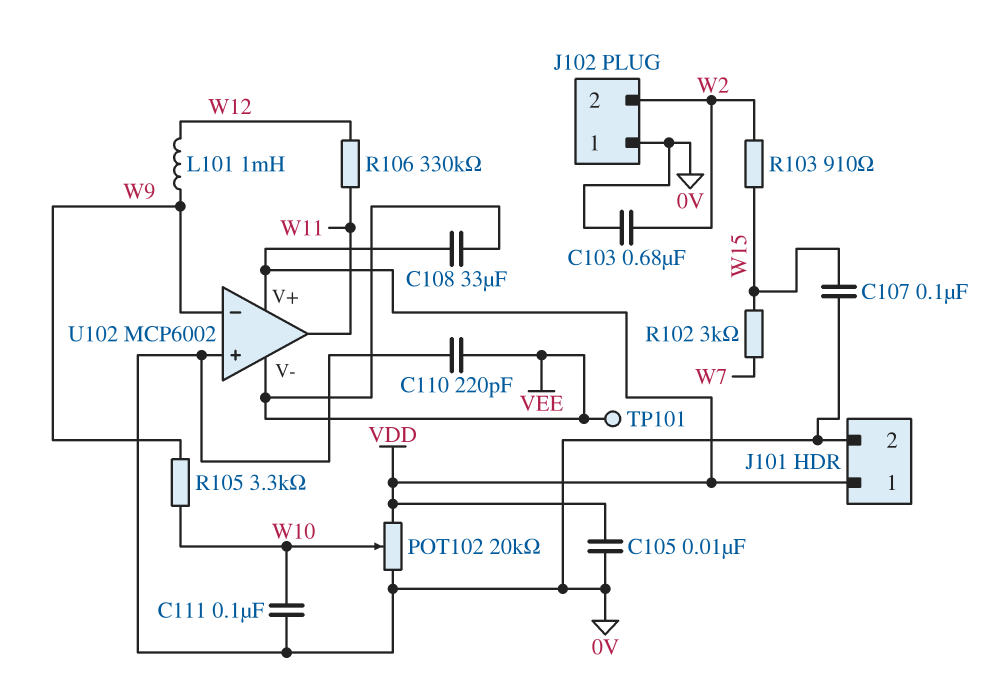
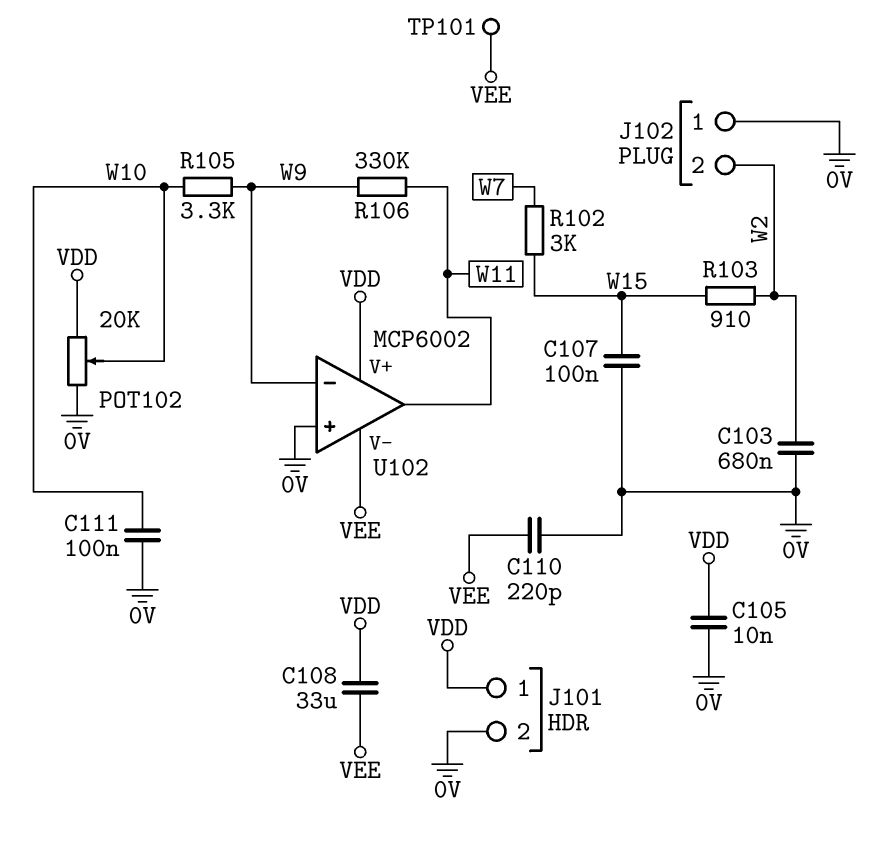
L101: 1mH (W9, W12) -> none
R106: 330k (W11, W12) -> 330k (W9, W11)

